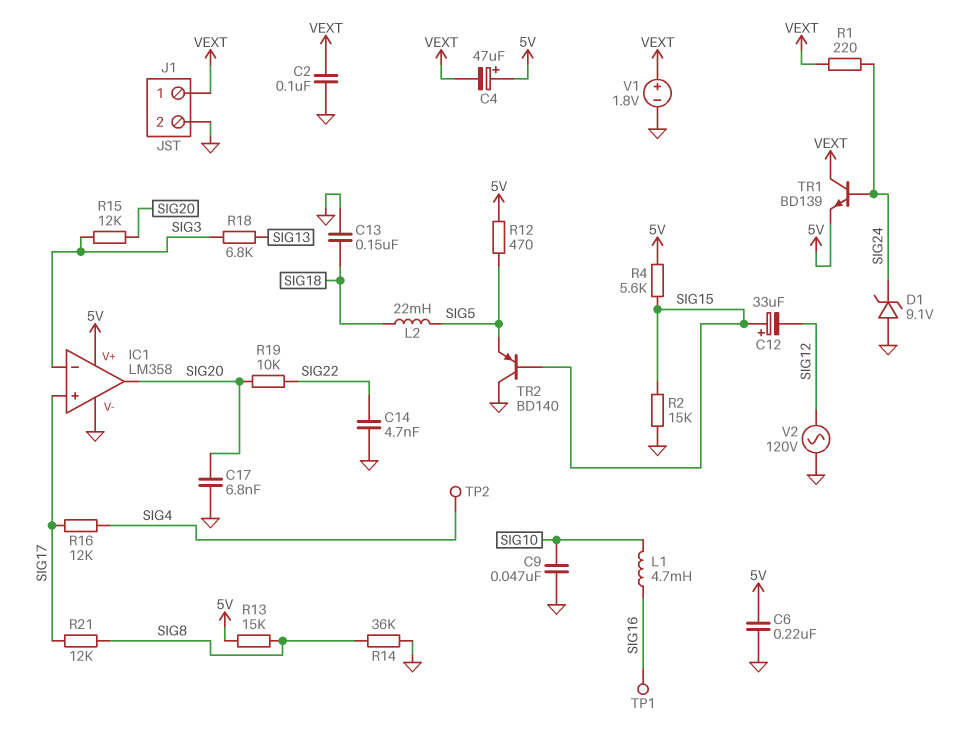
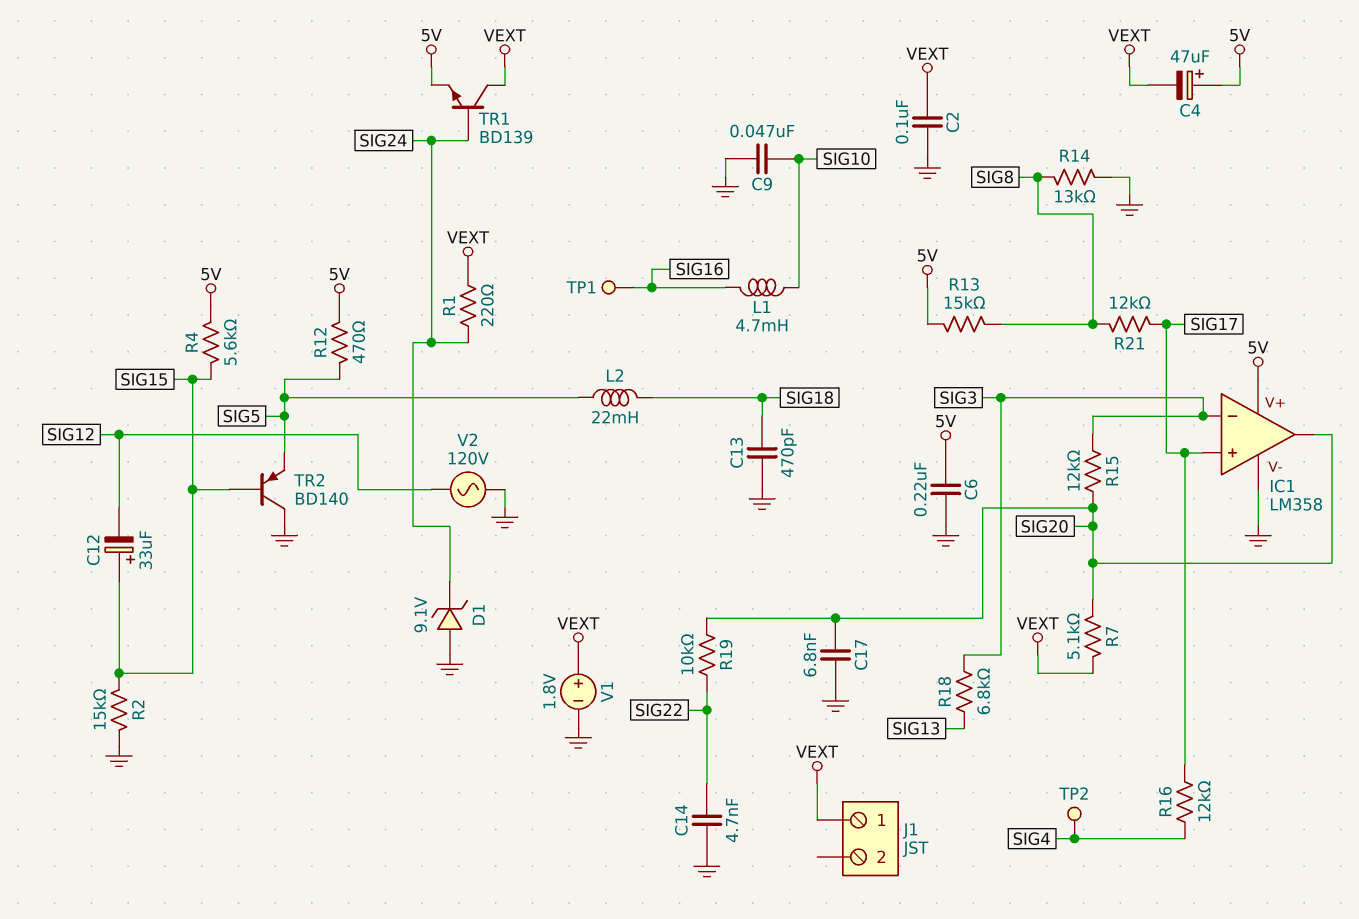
C13: 150nF (GND, SIG18) -> 470pF (GND, SIG18)
J1 pin 2: GND -> none
R7: none -> 5.1k (SIG20, VEXT)
R14: 36k (GND, SIG8) -> 13k (GND, SIG8)

